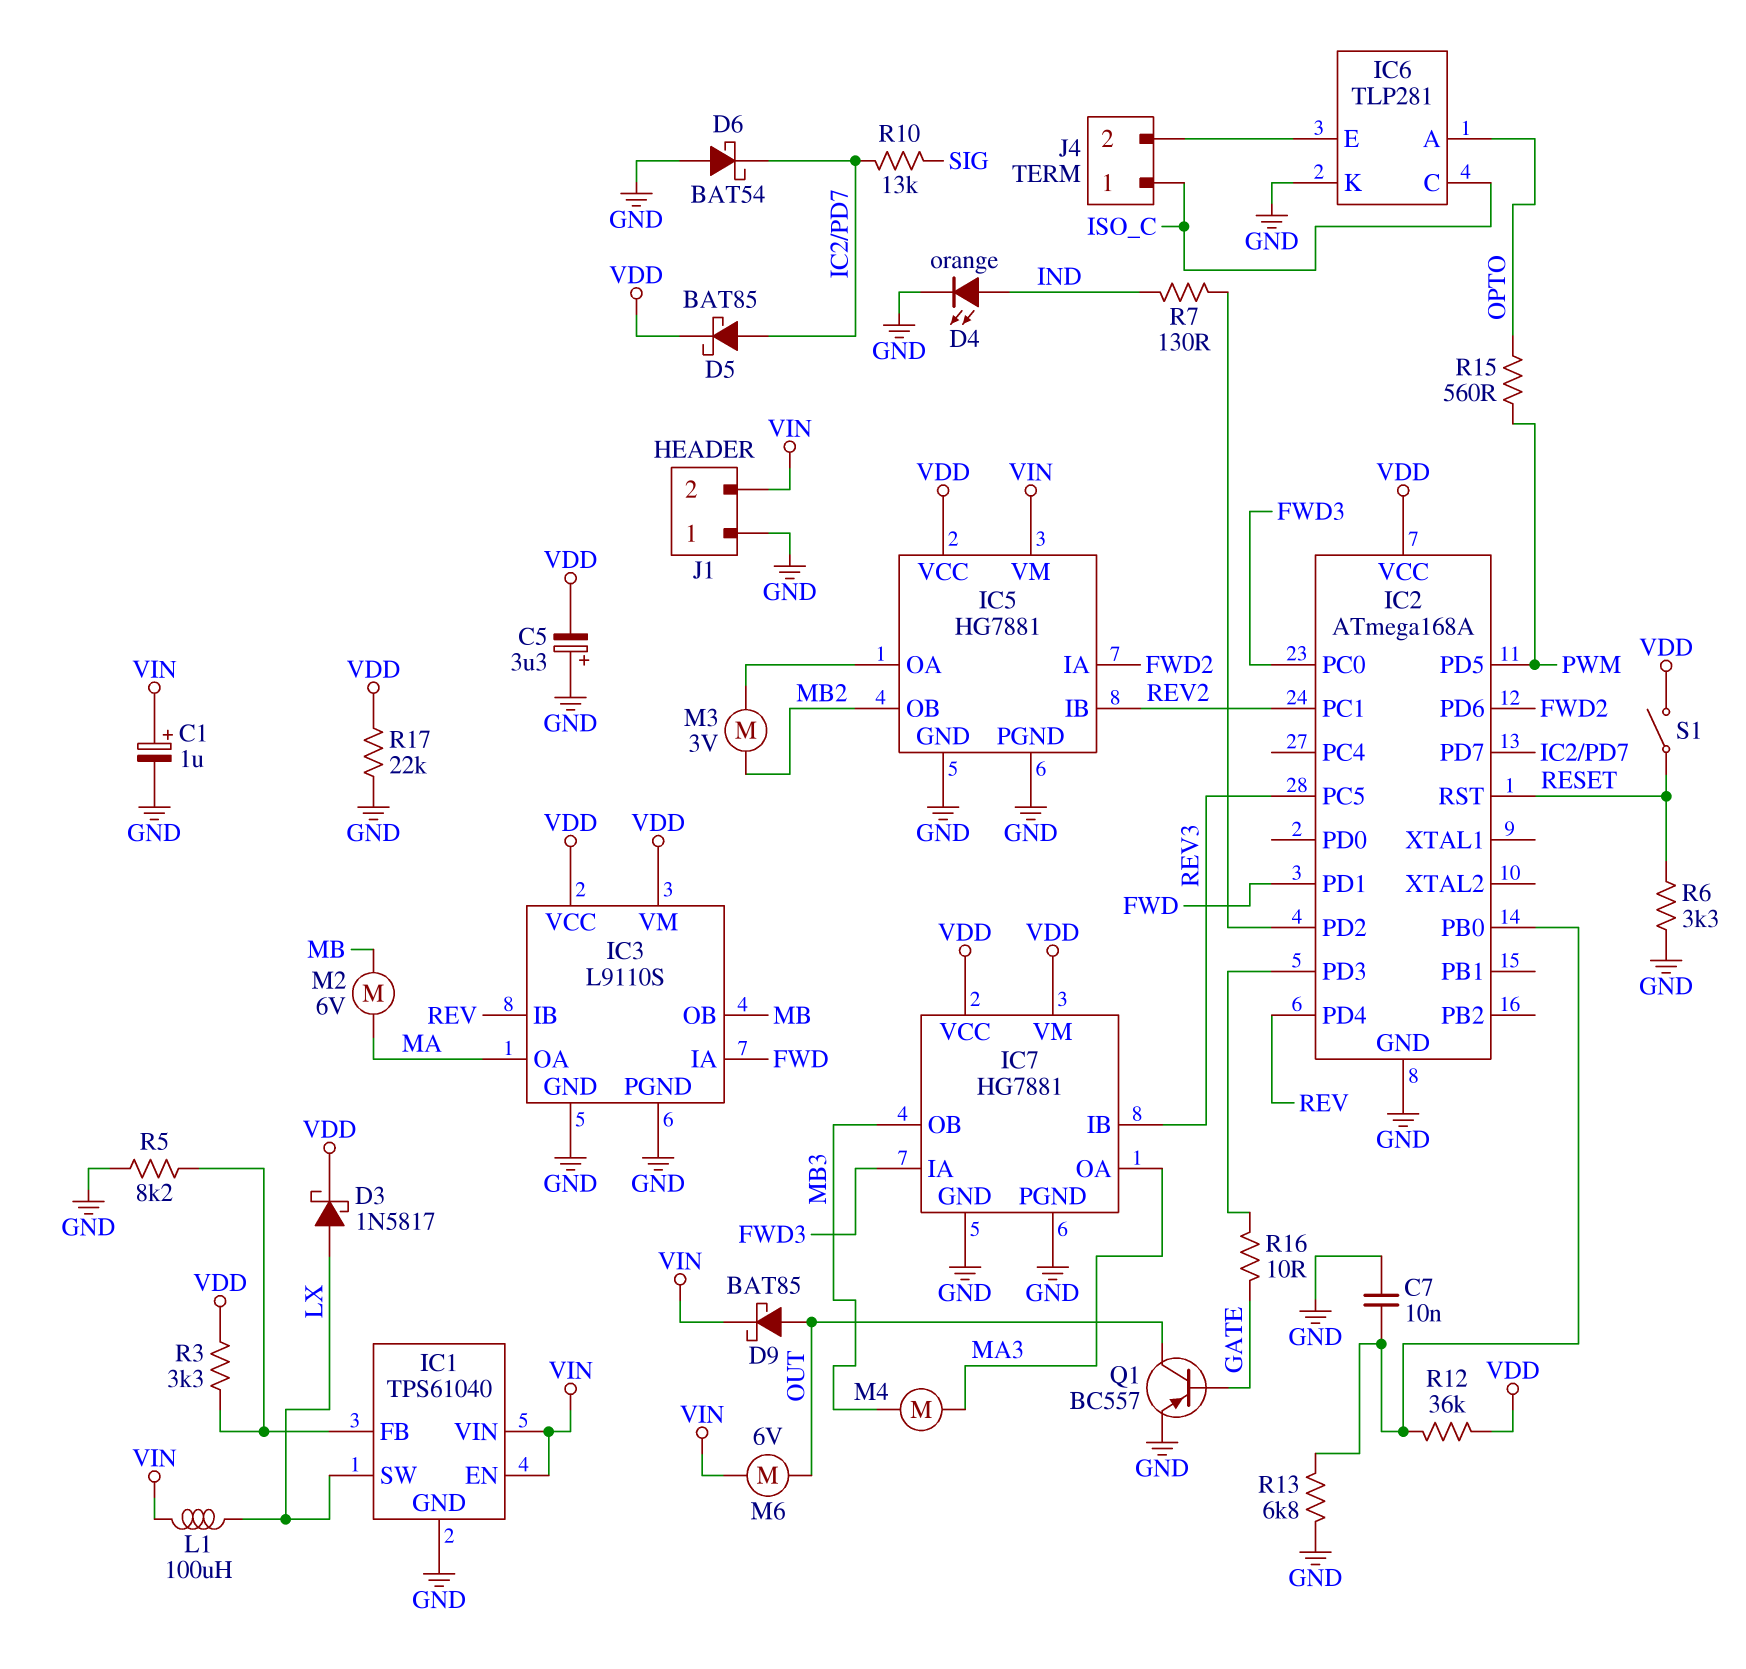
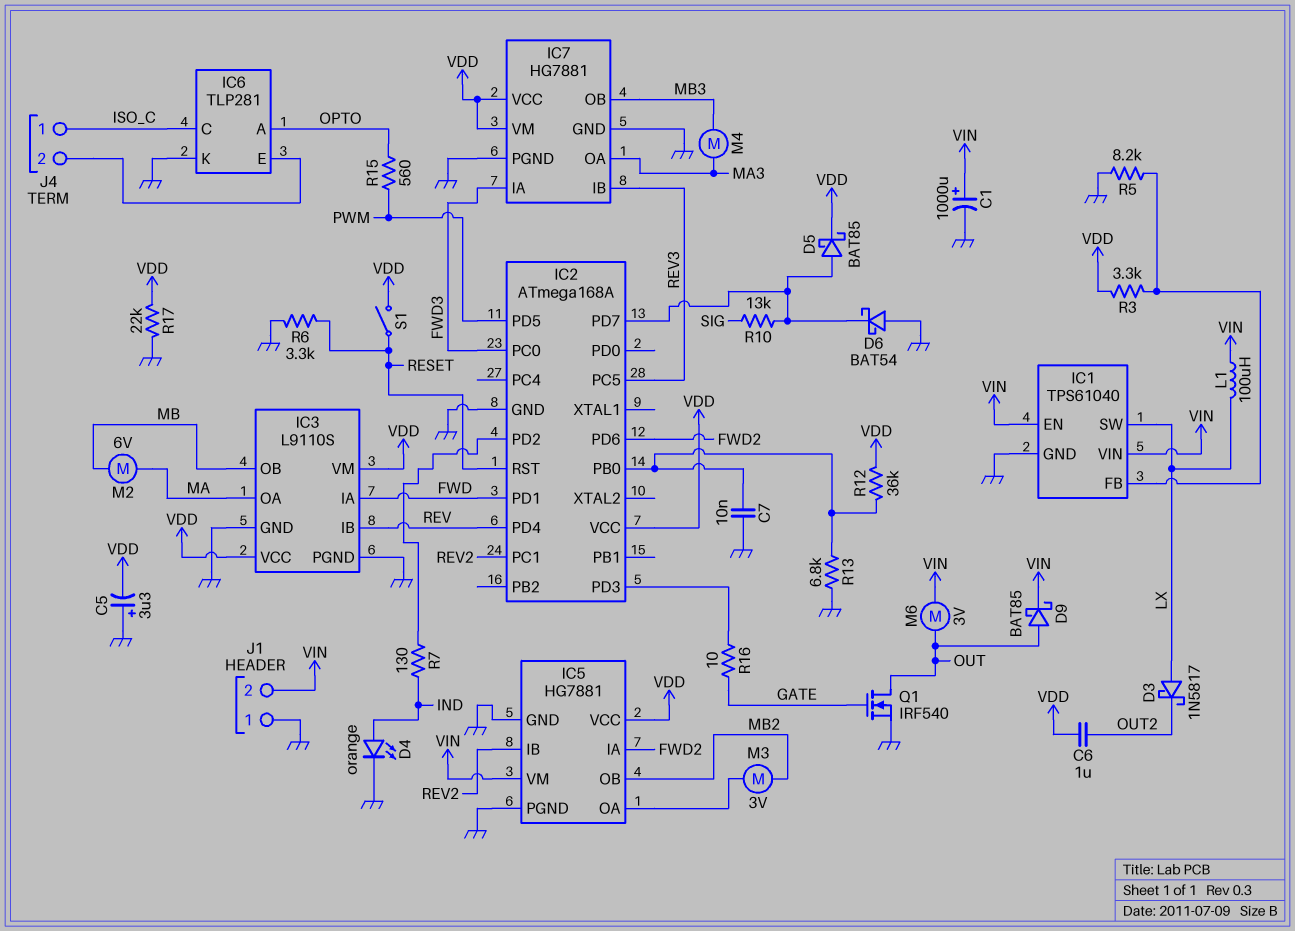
C1: 1uF (plus VIN, minus GND) -> 1000uF (plus VIN, minus GND)
C6: none -> 1uF (OUT2, VDD)
D3: schottky 1N5817 (A LX, K VDD) -> schottky 1N5817 (A LX, K OUT2)
M6: motor 6V (OUT, VIN) -> motor 3V (OUT, VIN)
Q1: PNP BC557 (B GATE, C OUT, E GND) -> NMOS IRF540 (G GATE, D OUT, S GND)

